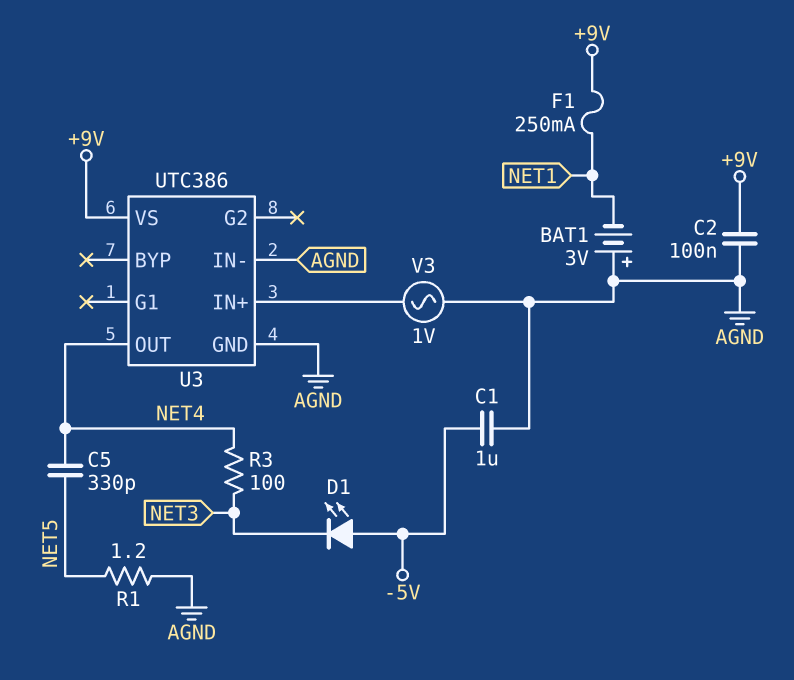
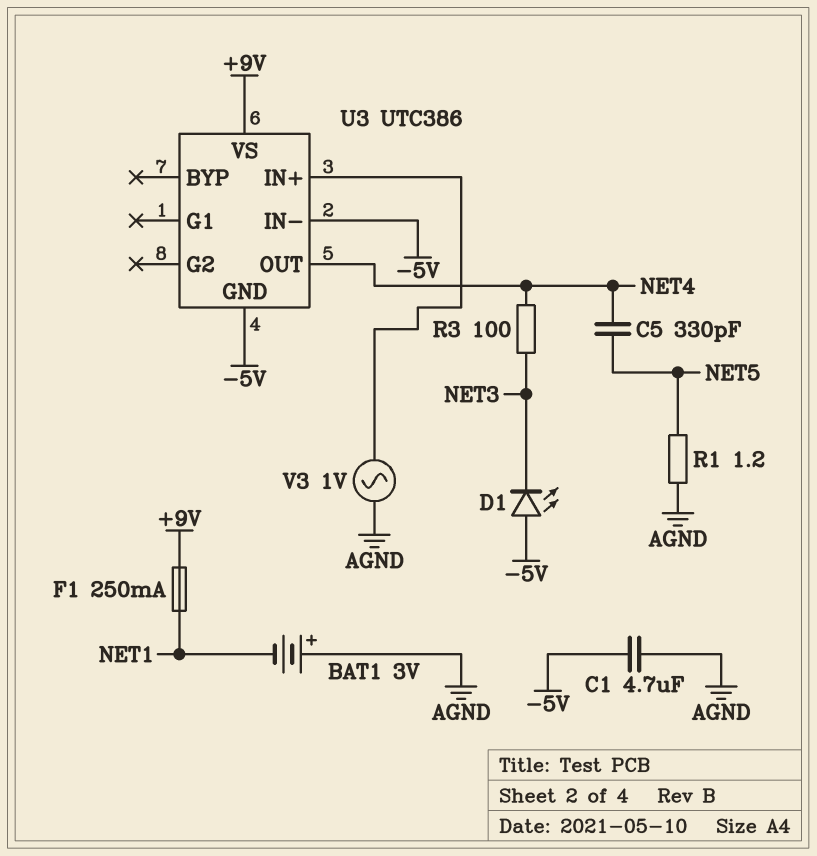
C1: 1uF (-5V, AGND) -> 4.7uF (-5V, AGND)
C2: 100nF (+9V, AGND) -> none
U3 pin GND: AGND -> -5V
U3 pin IN-: AGND -> -5V

